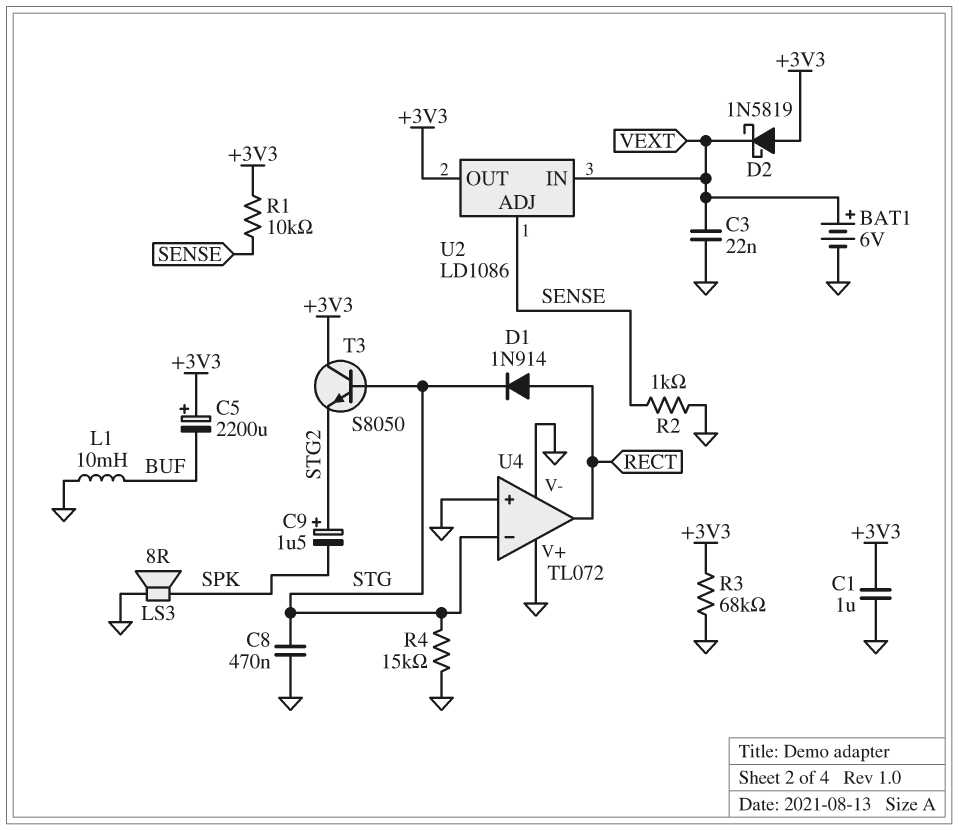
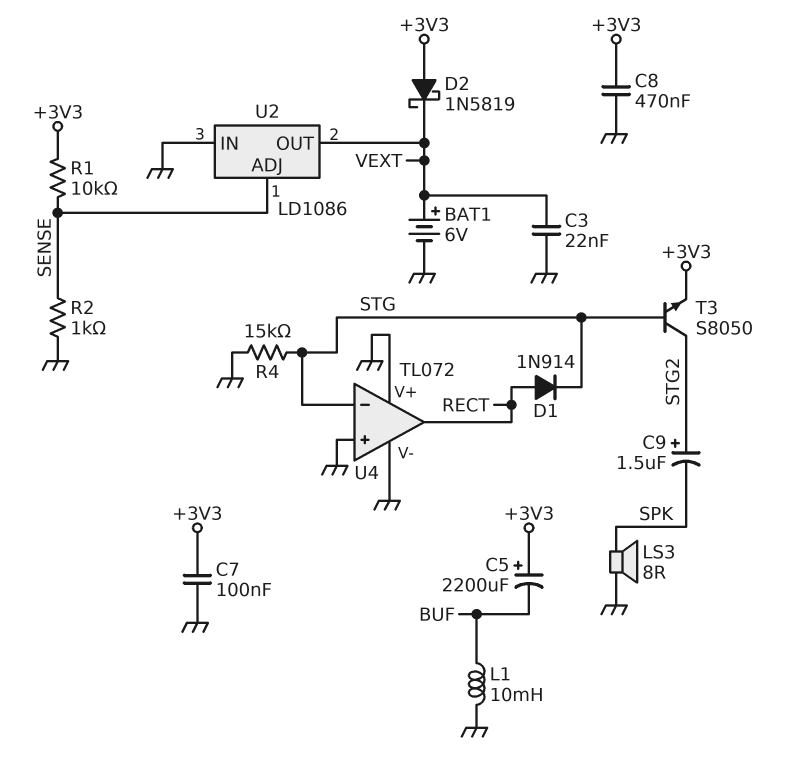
C1: 1uF (+3V3, GND) -> none
C7: none -> 100nF (+3V3, GND)
C8: 470nF (GND, STG) -> 470nF (+3V3, GND)
R3: 68k (+3V3, GND) -> none
T3: NPN S8050 (B STG, C +3V3, E STG2) -> NPN S8050 (B STG, C STG2, E +3V3)
U2 pin IN: VEXT -> GND
U2 pin OUT: +3V3 -> VEXT

